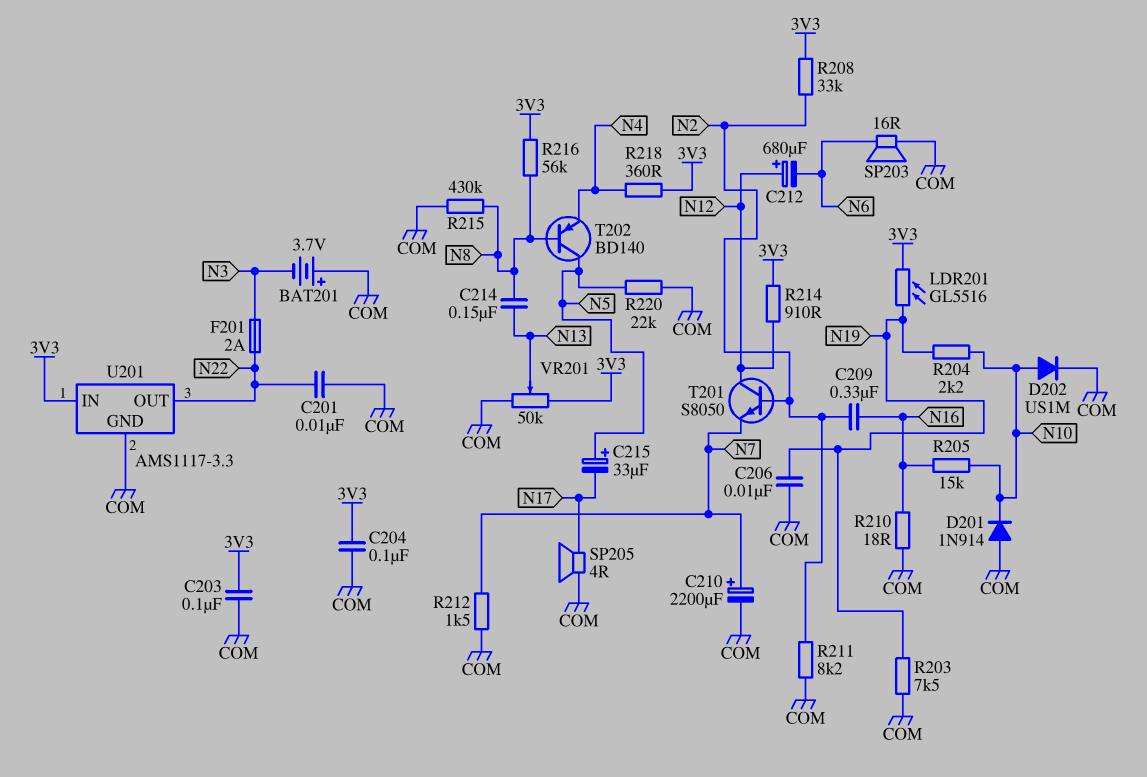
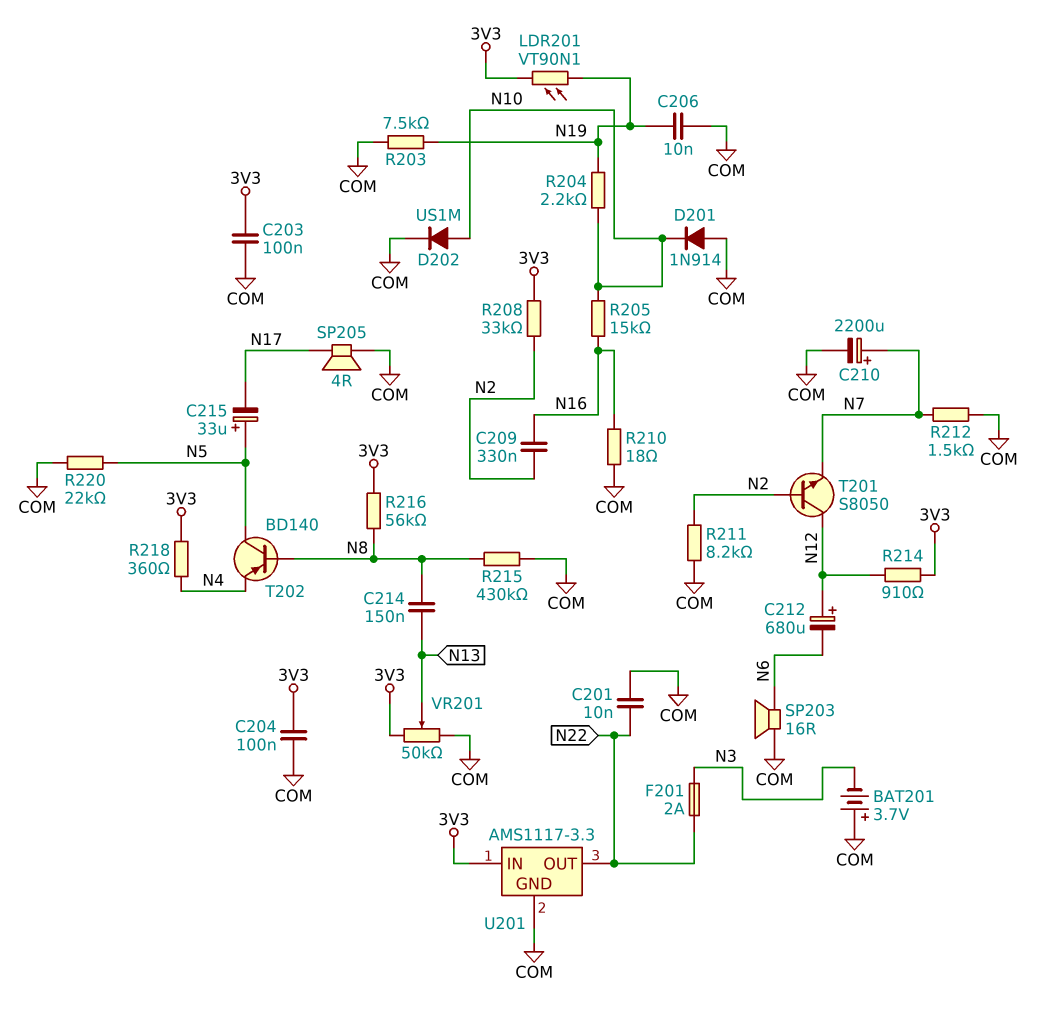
LDR201: GL5516 (3V3, N19) -> VT90N1 (3V3, N19)

